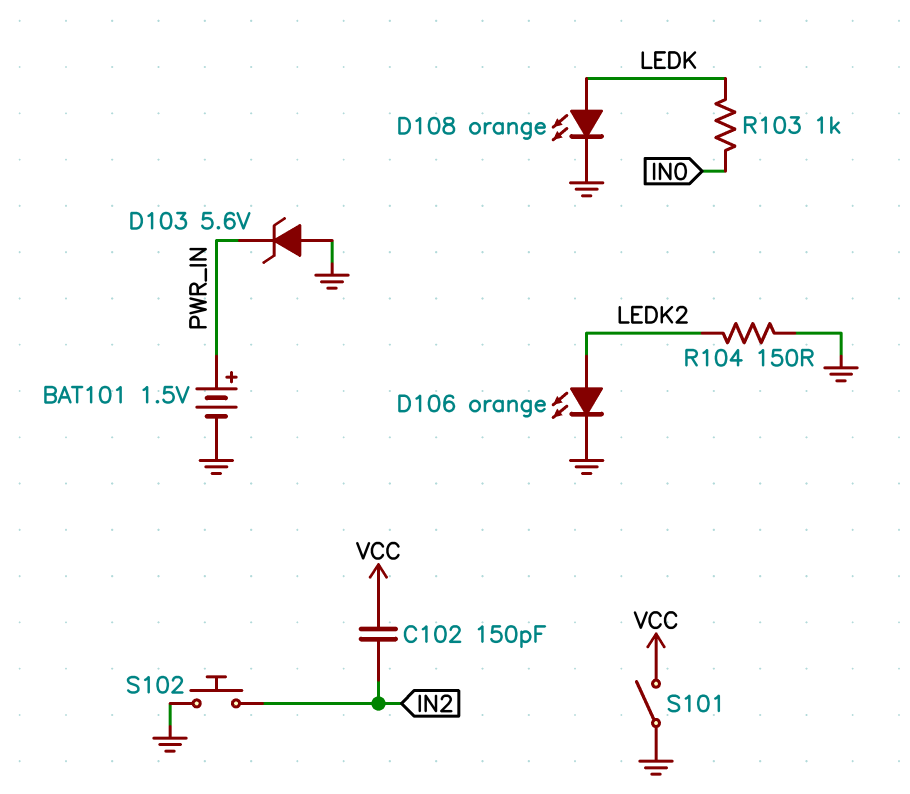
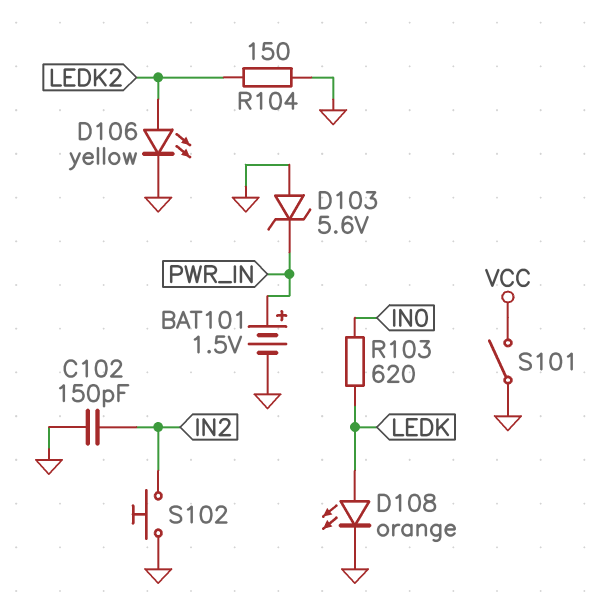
C102: 150pF (IN2, VCC) -> 150pF (GND, IN2)
D106: LED orange (A LEDK2, K GND) -> LED yellow (A LEDK2, K GND)
R103: 1k (IN0, LEDK) -> 620 (IN0, LEDK)

